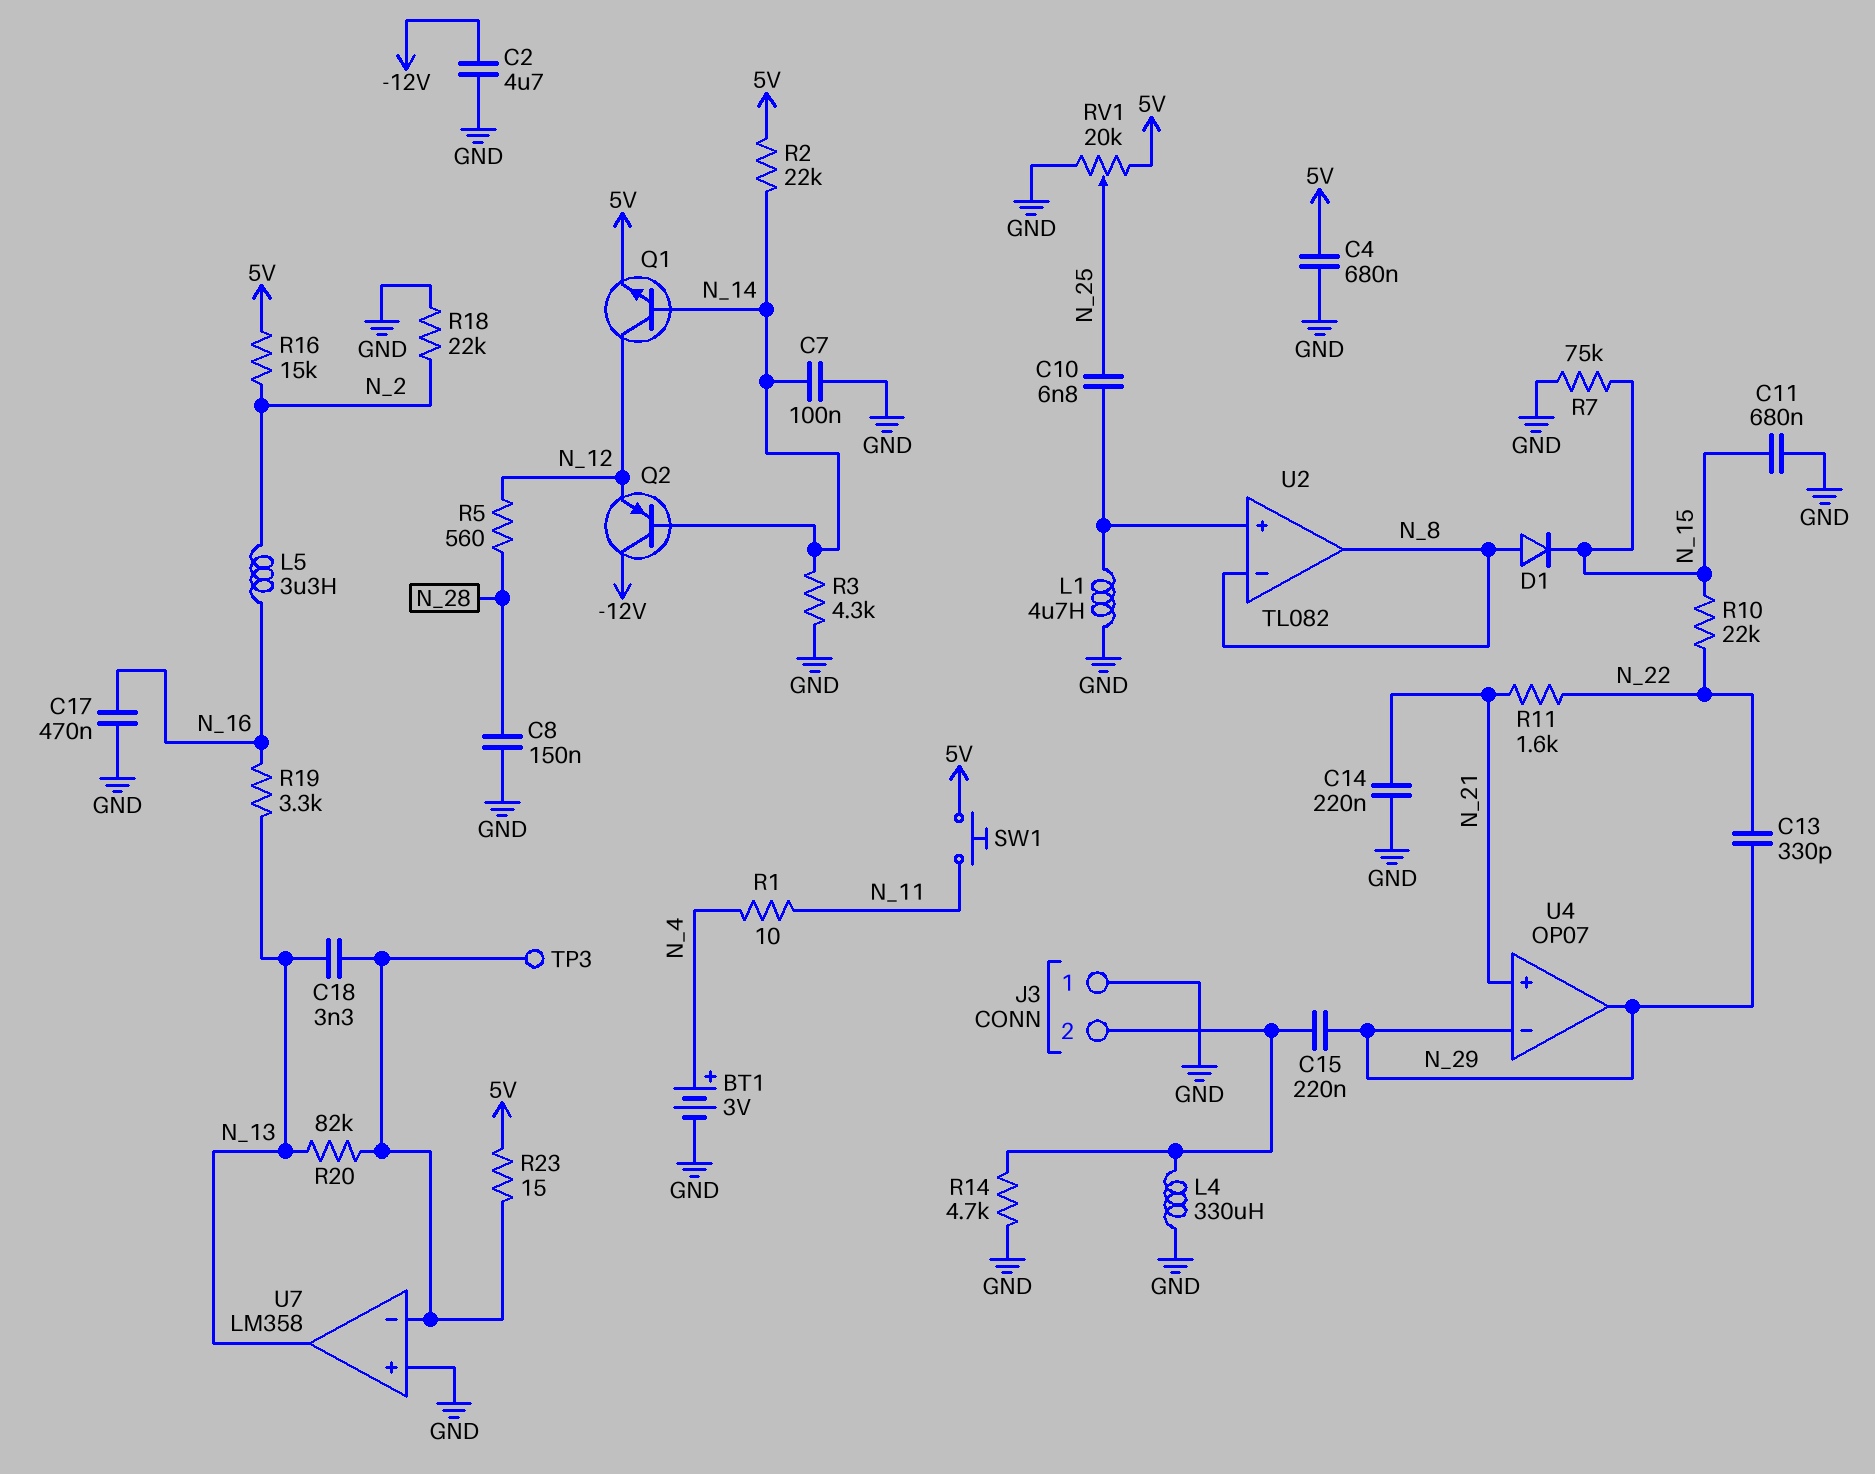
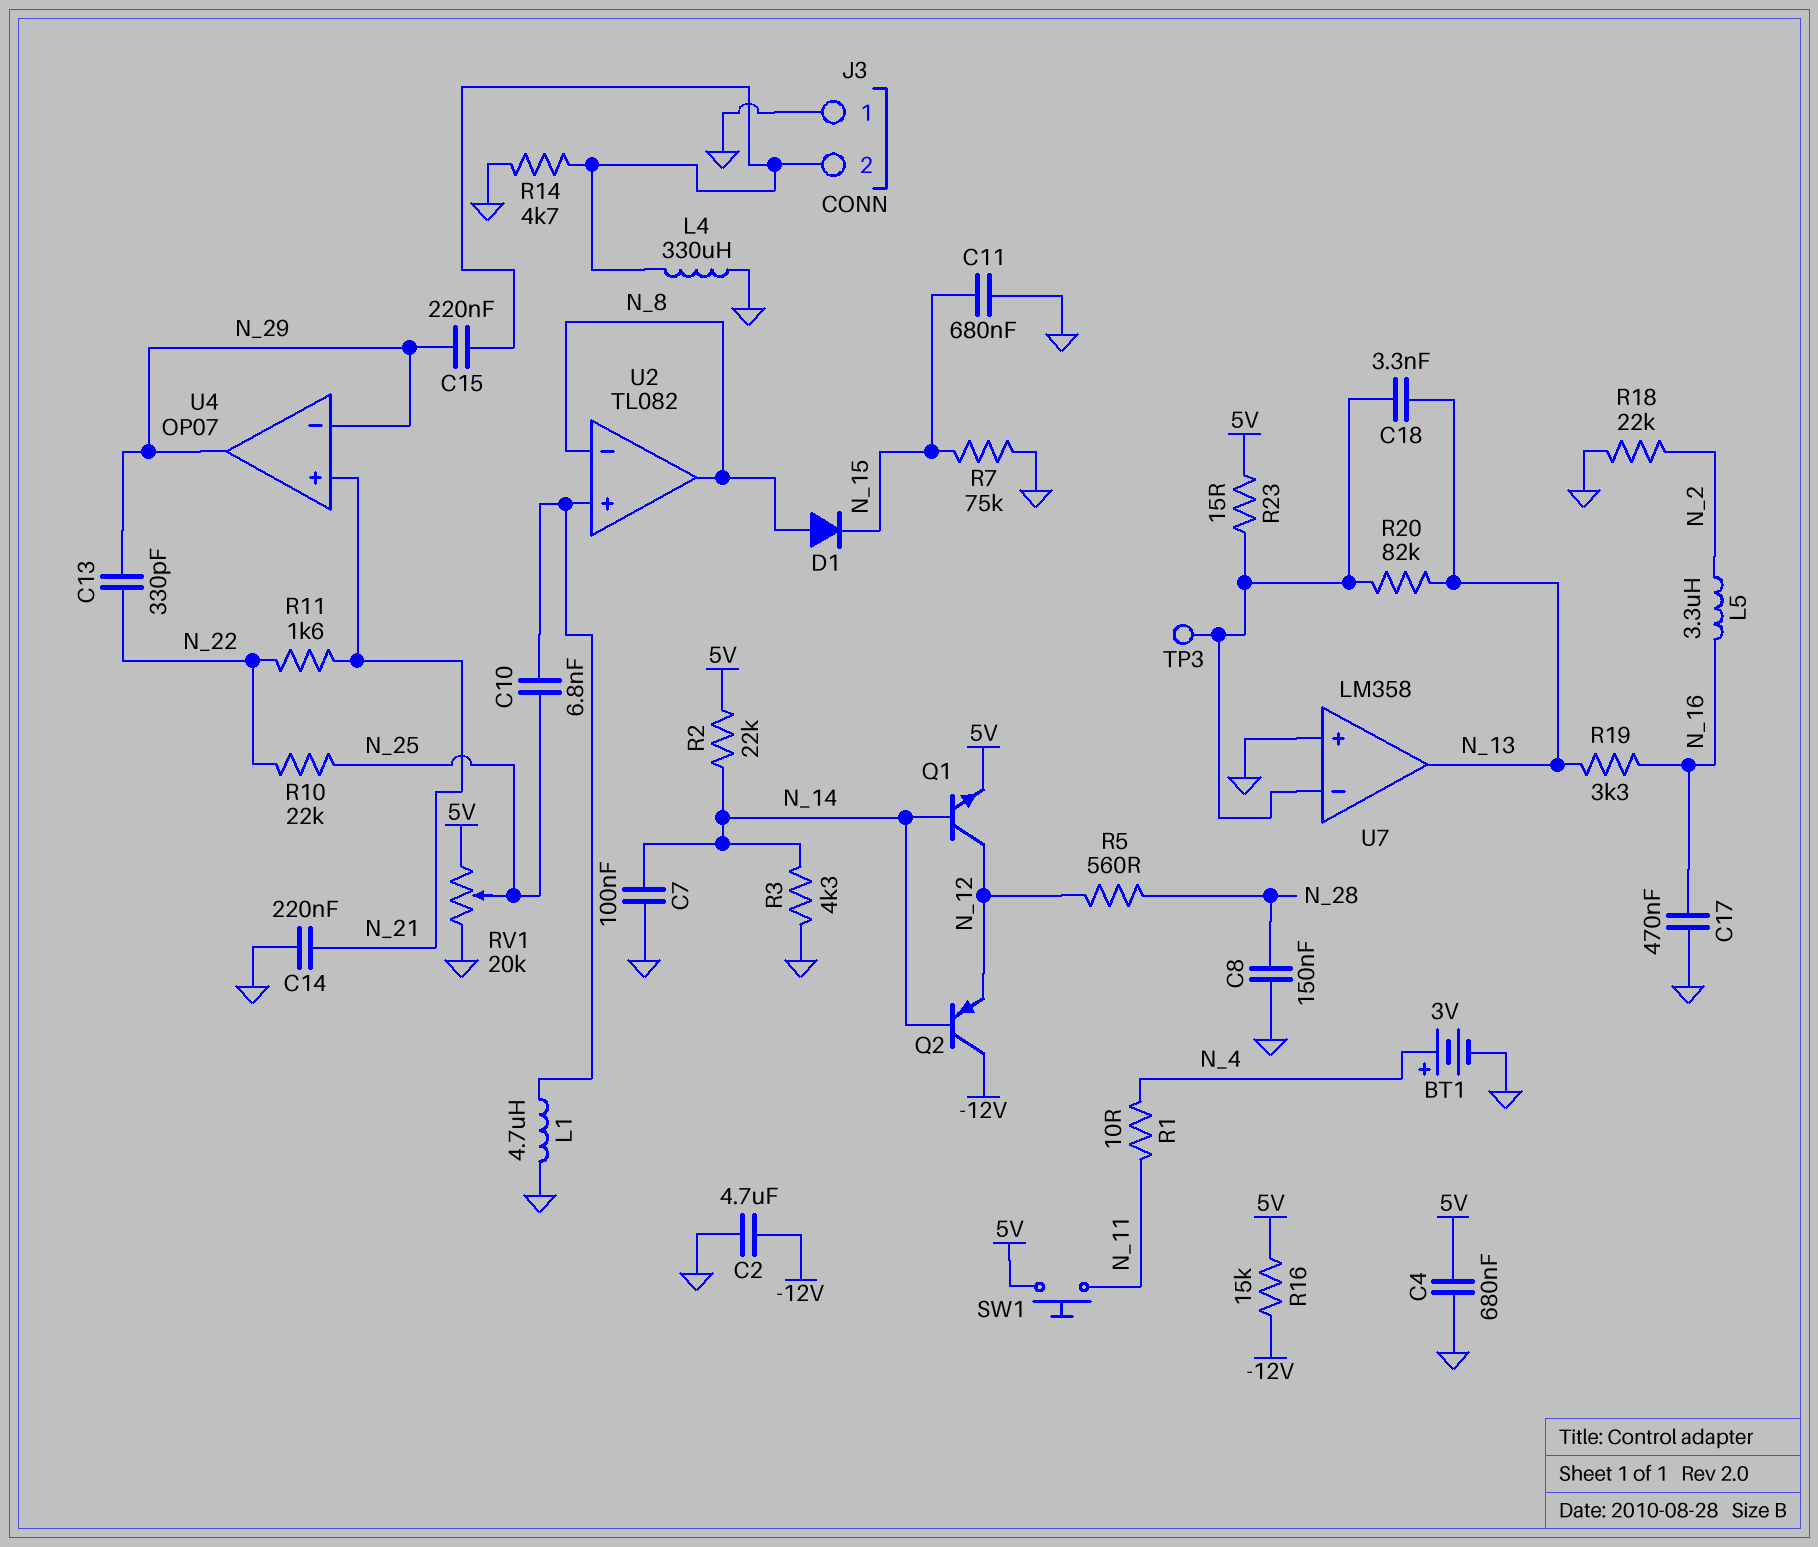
R10: 22k (N_15, N_22) -> 22k (N_22, N_25)
R16: 15k (5V, N_2) -> 15k (-12V, 5V)

